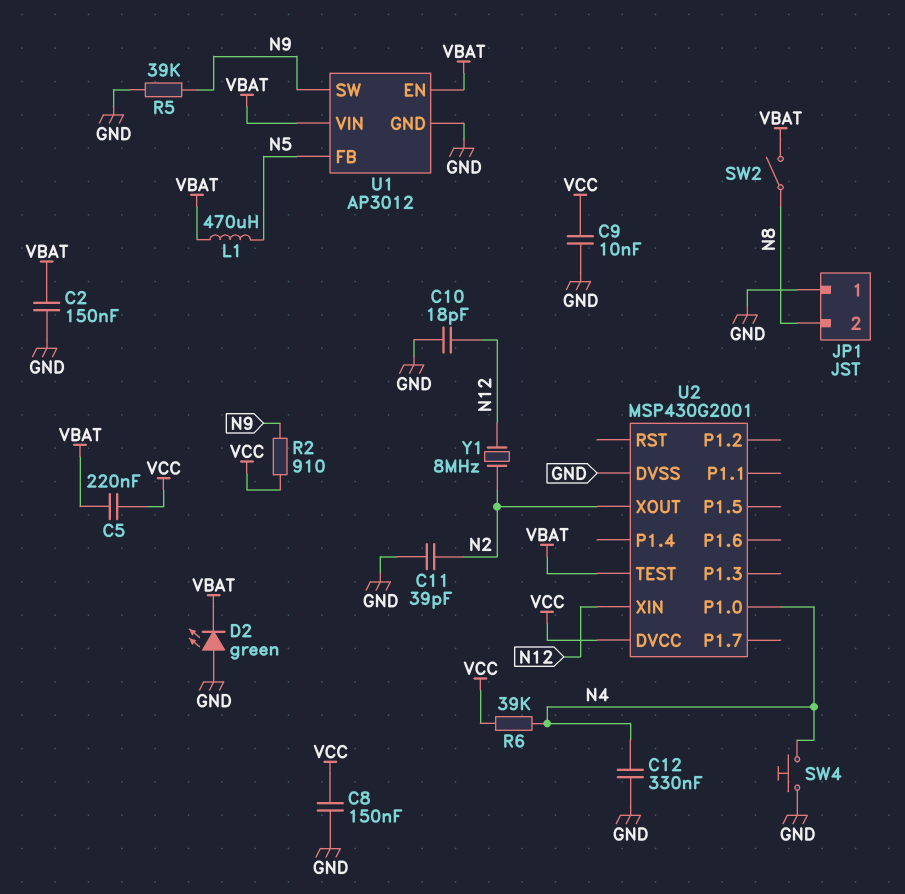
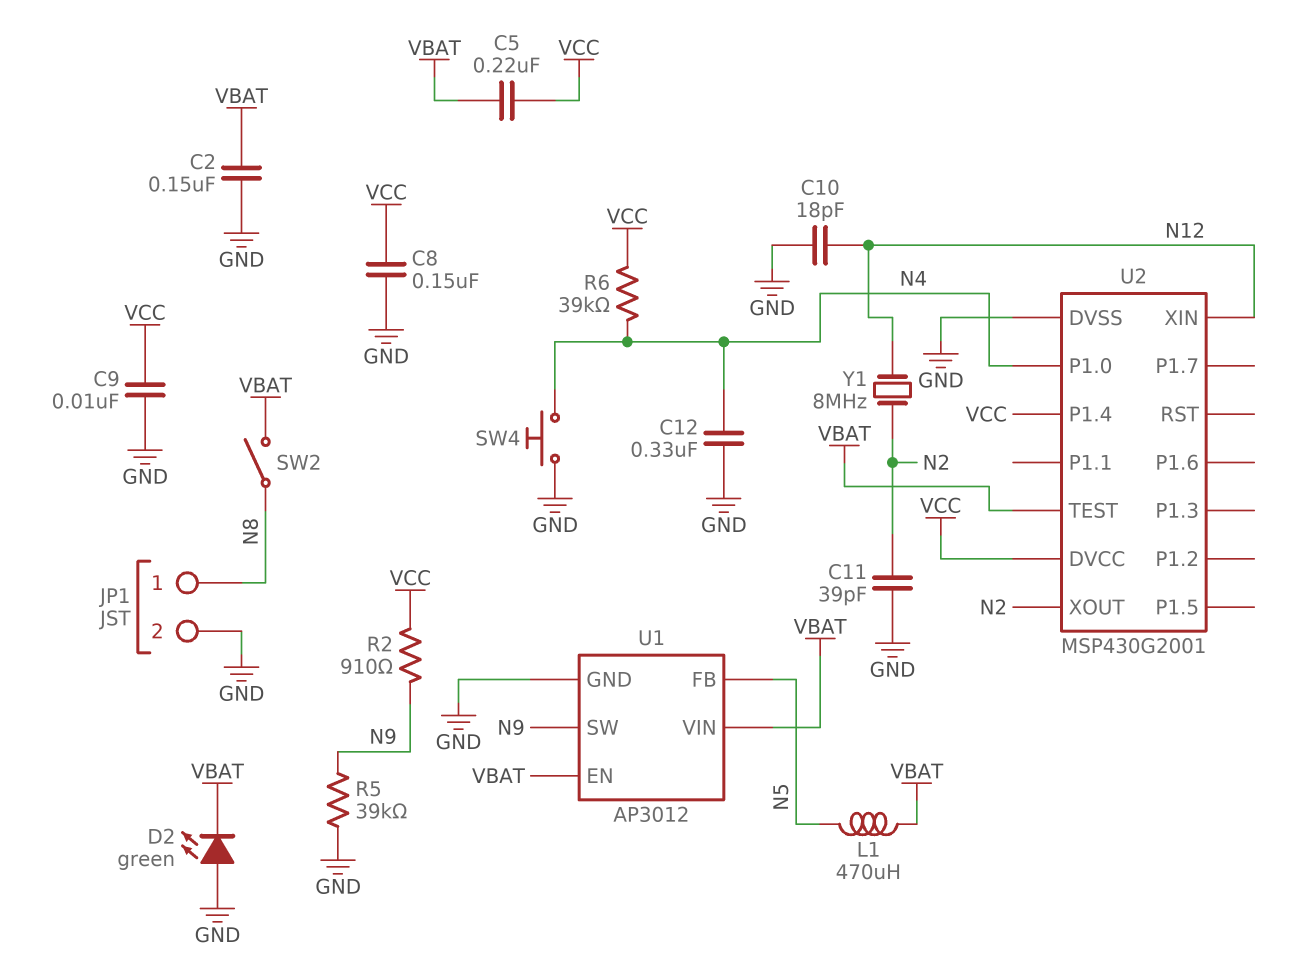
JP1 pin 1: GND -> N8
JP1 pin 2: N8 -> GND
U2 pin P1.4: none -> VCC

